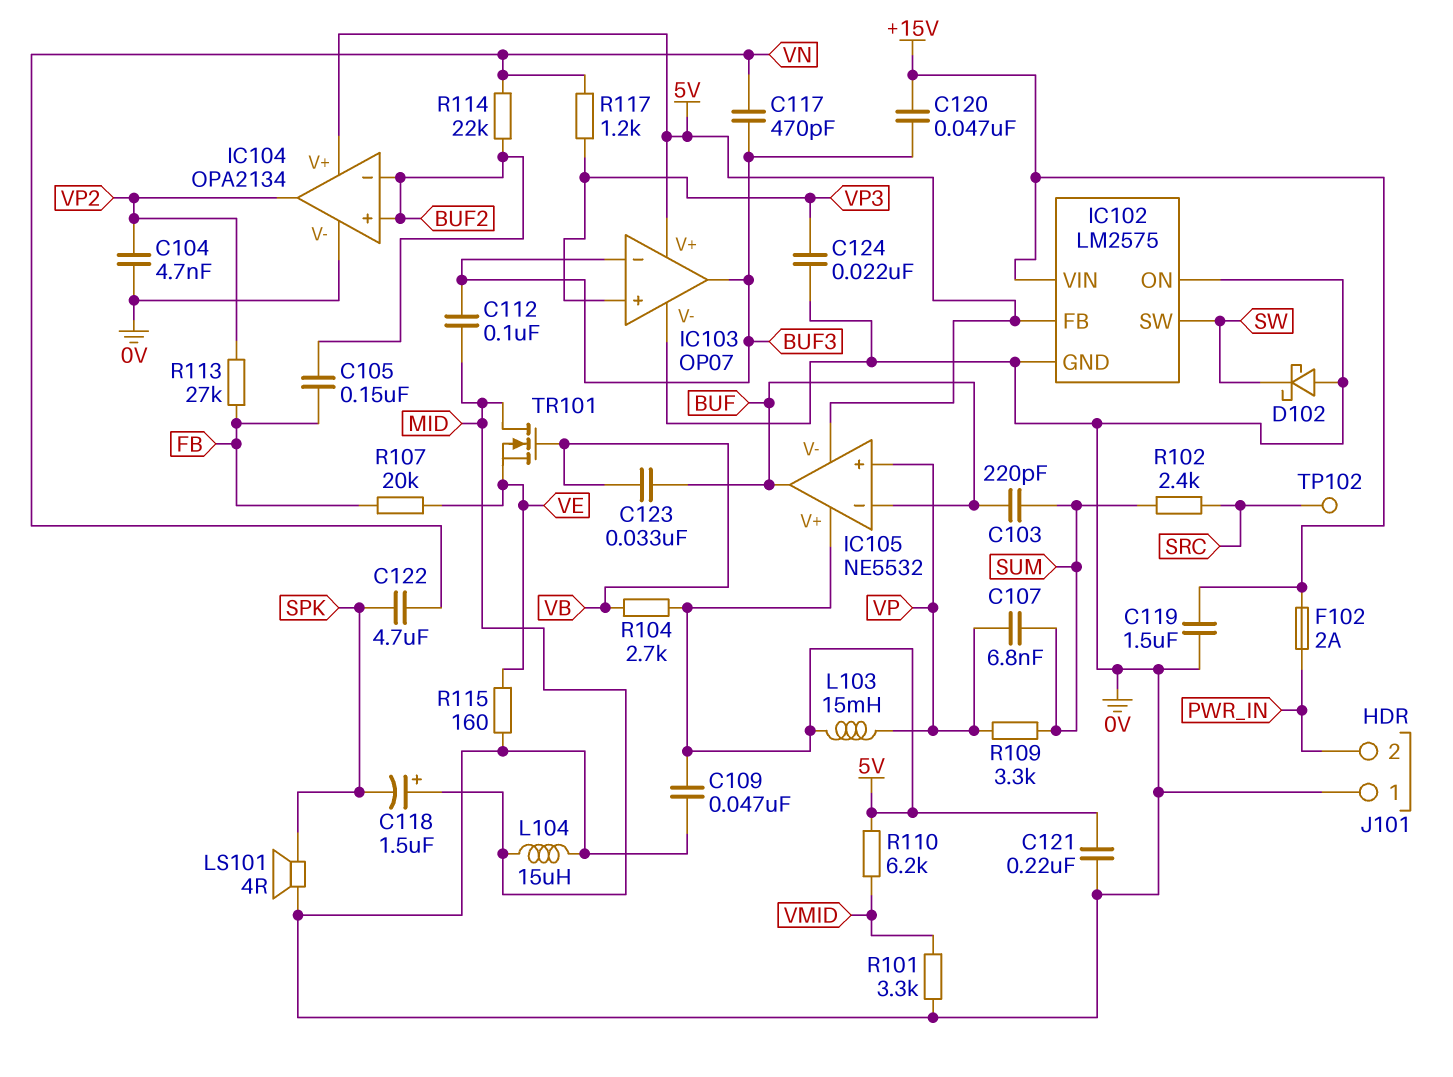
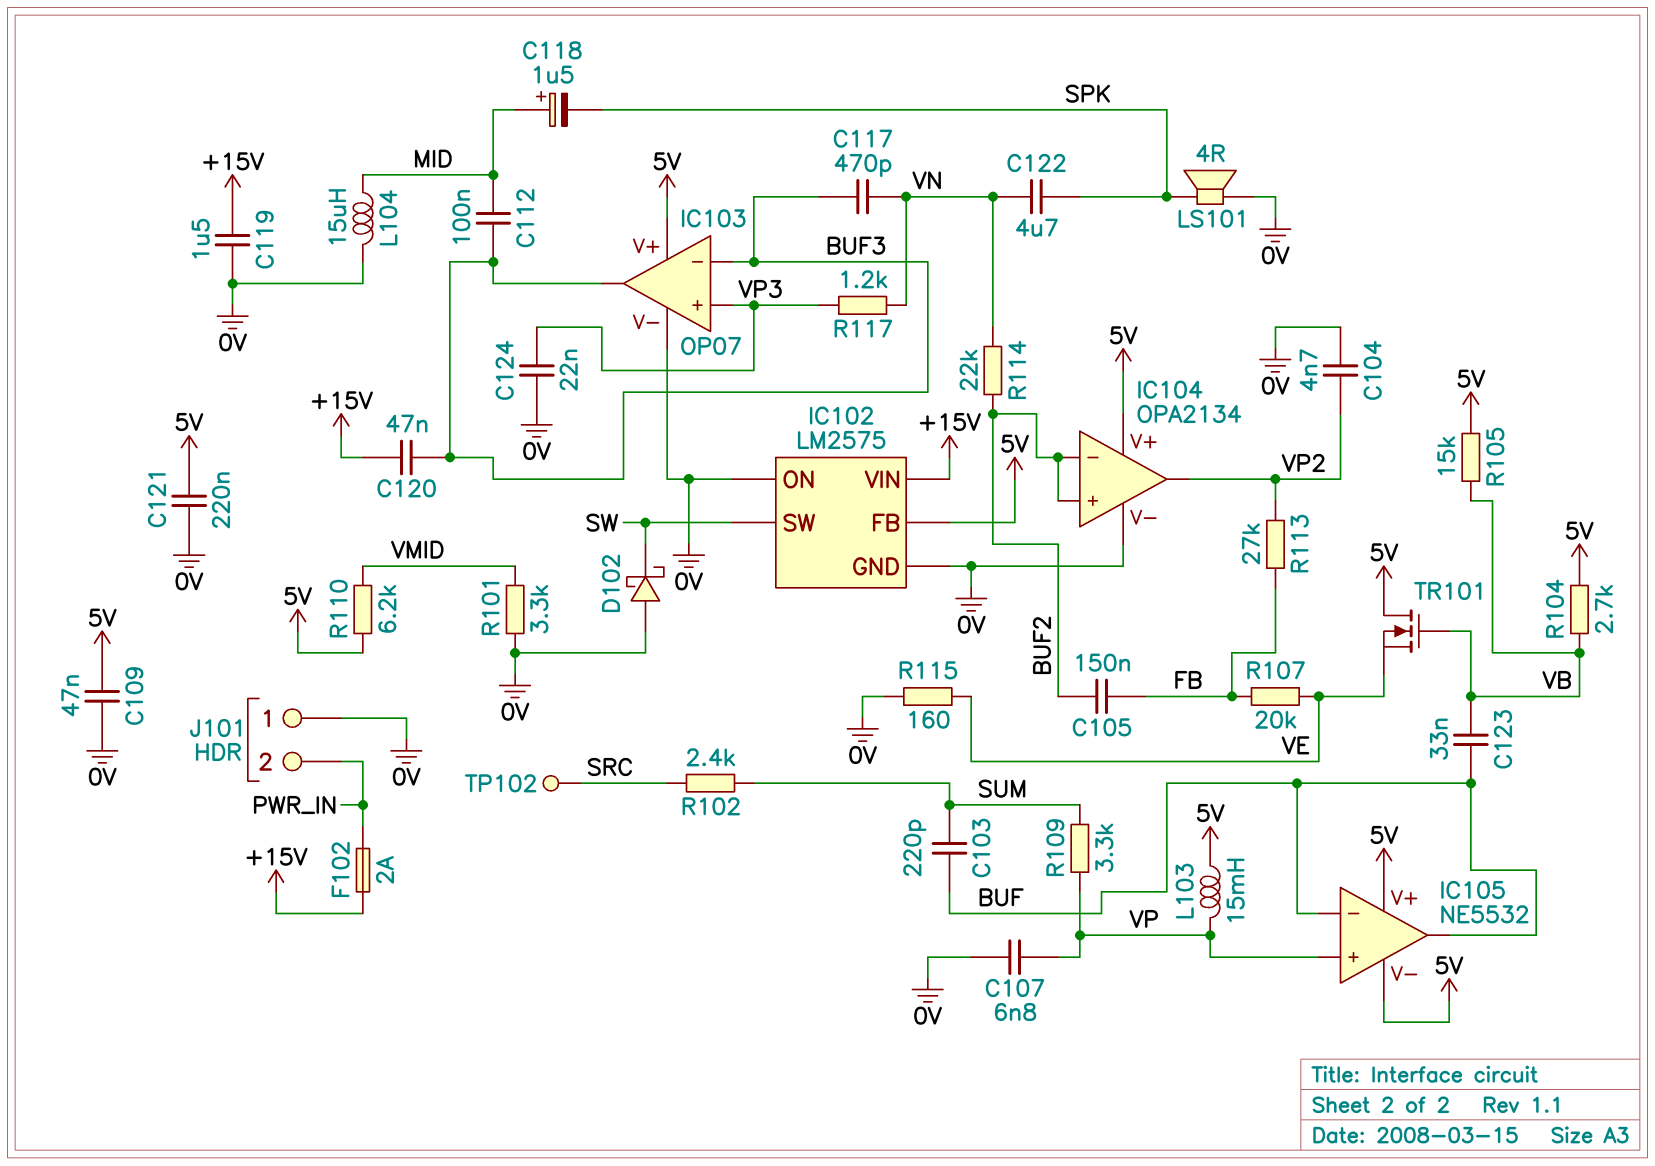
C107: 6.8nF (SUM, VP) -> 6.8nF (0V, VP)
R105: none -> 15k (5V, VB)
TR101: NMOS (G VB, D MID, S VE) -> NMOS (G VB, D 5V, S VE)

